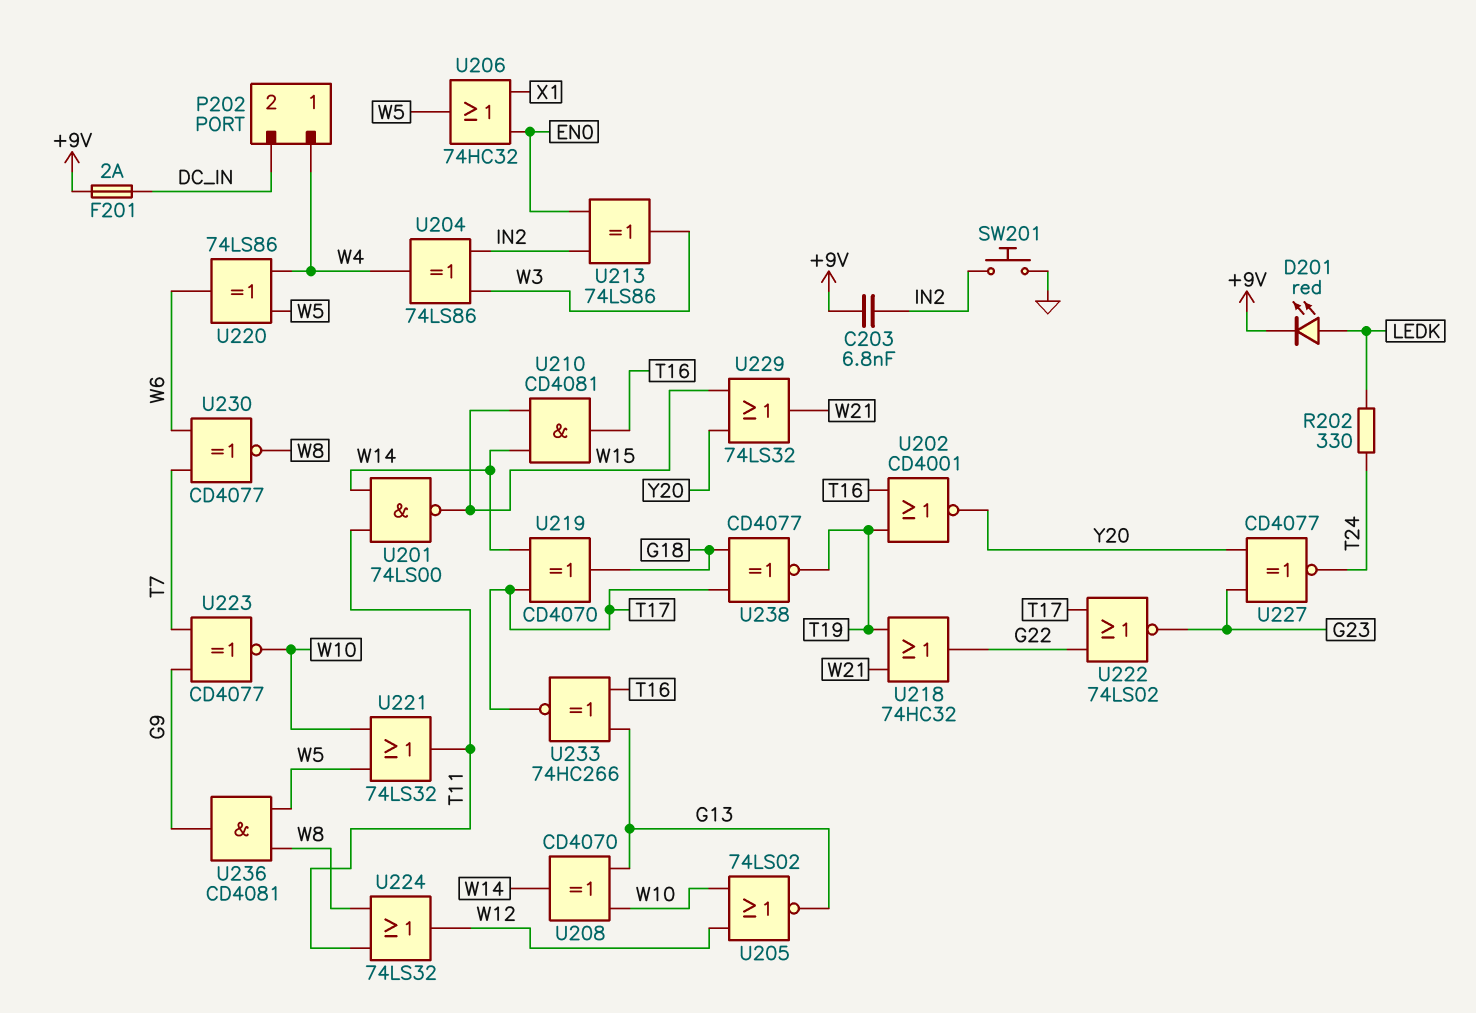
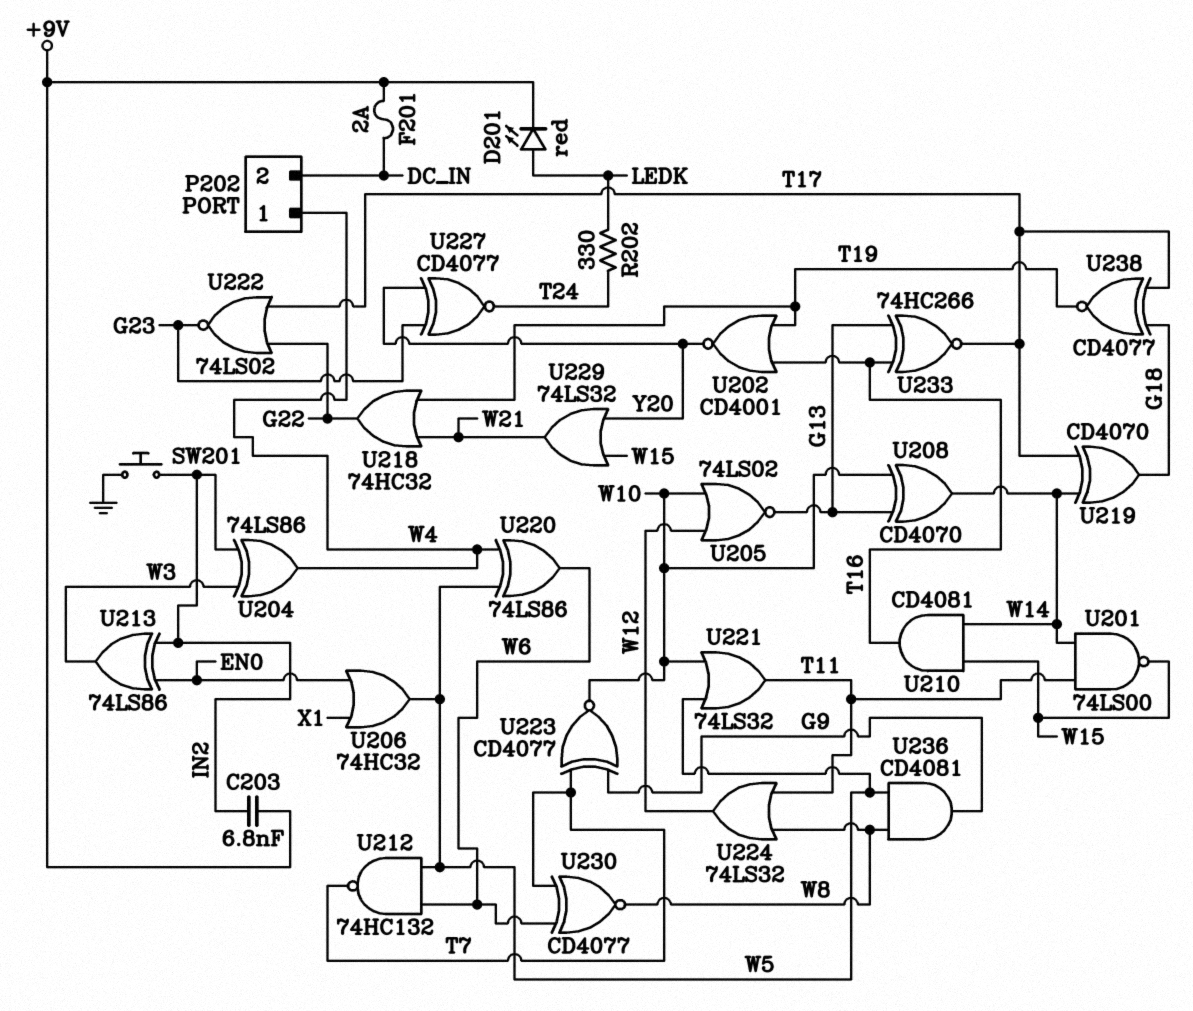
U212: none -> NAND 74HC132 (in W5, in W6, out T7)

